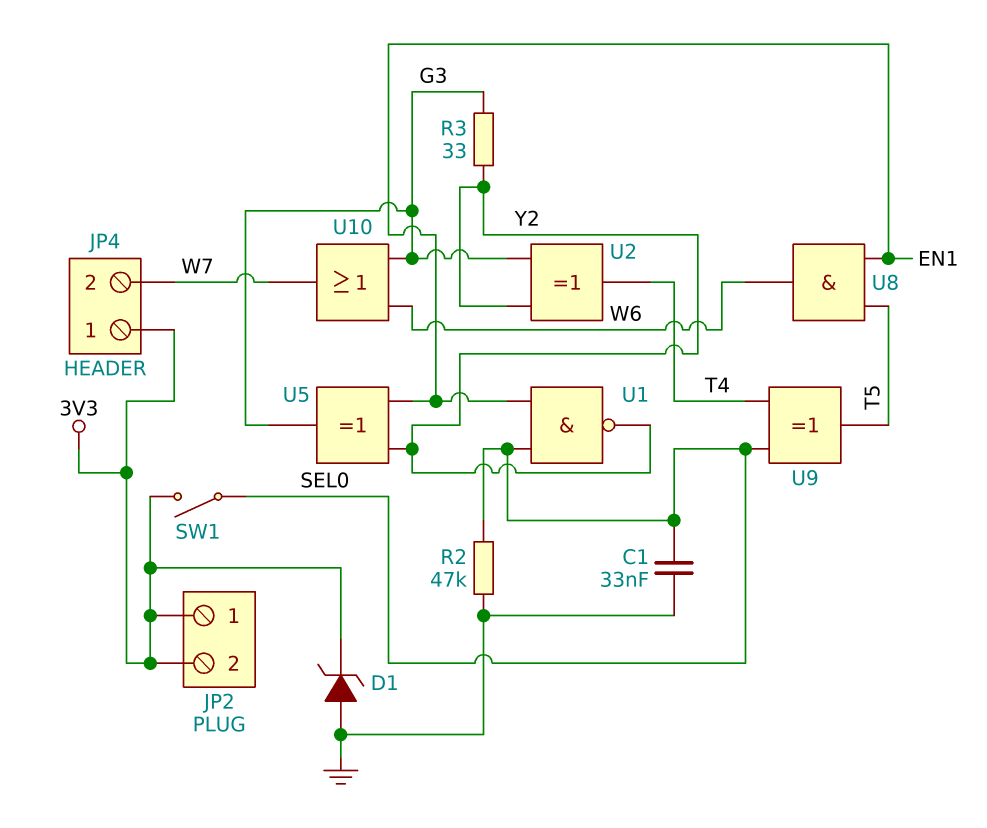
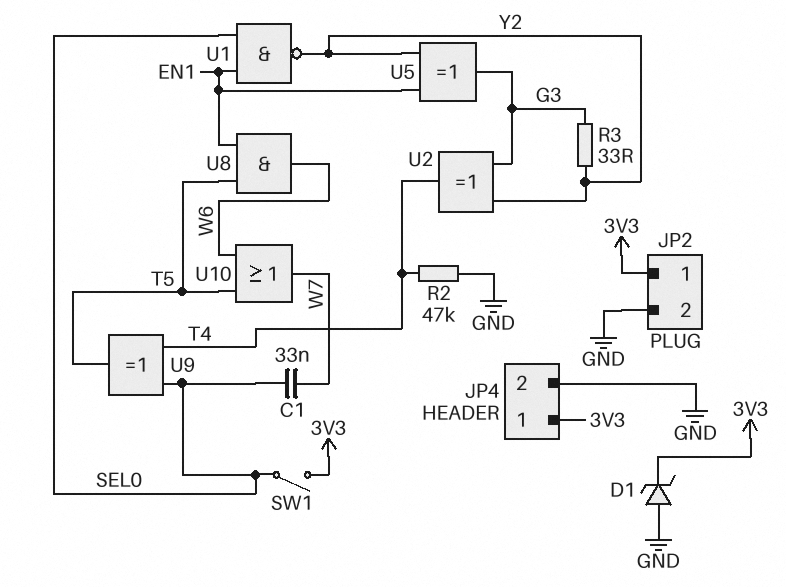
C1: 33nF (GND, SEL0) -> 33nF (SEL0, W7)
JP2 pin 2: 3V3 -> GND
JP4 pin 2: W7 -> GND
R2: 47k (GND, SEL0) -> 47k (GND, T4)
U10: OR (in G3, in W6, out W7) -> OR (in T5, in W6, out W7)

